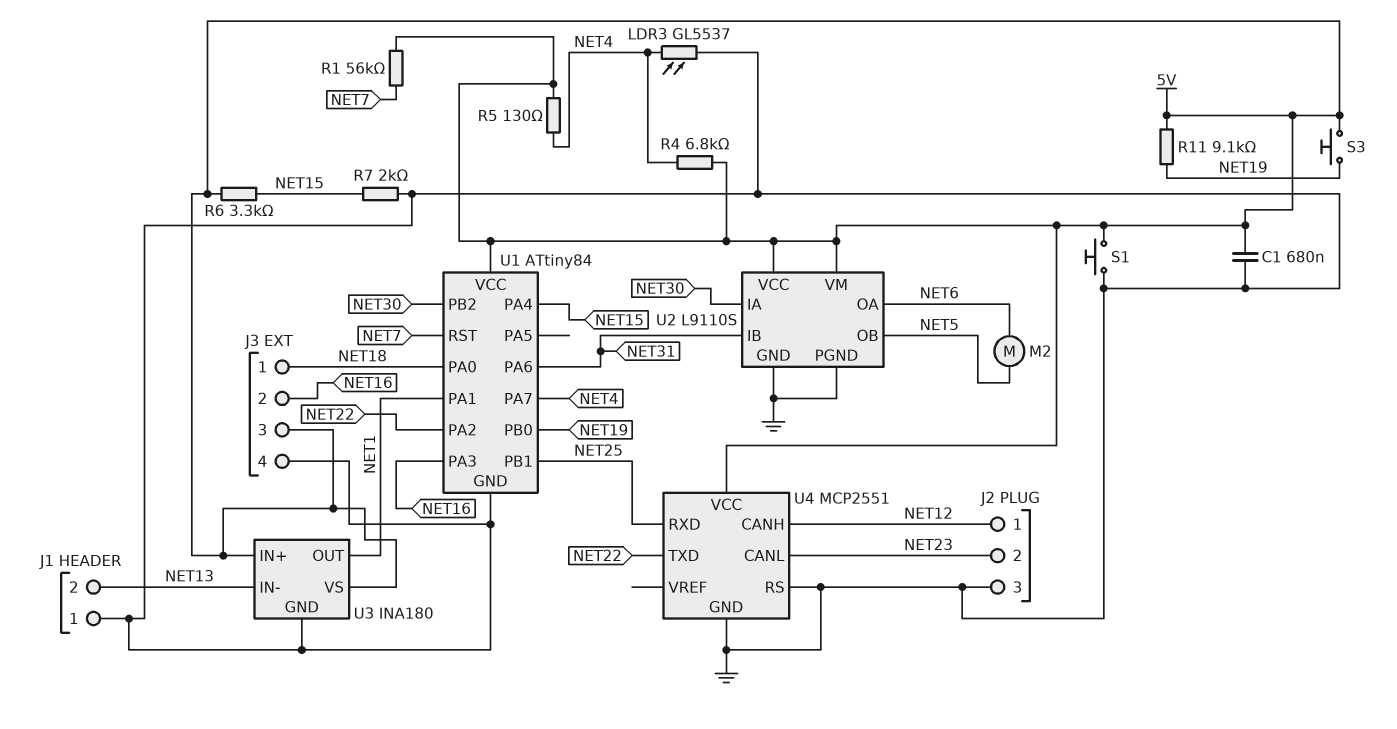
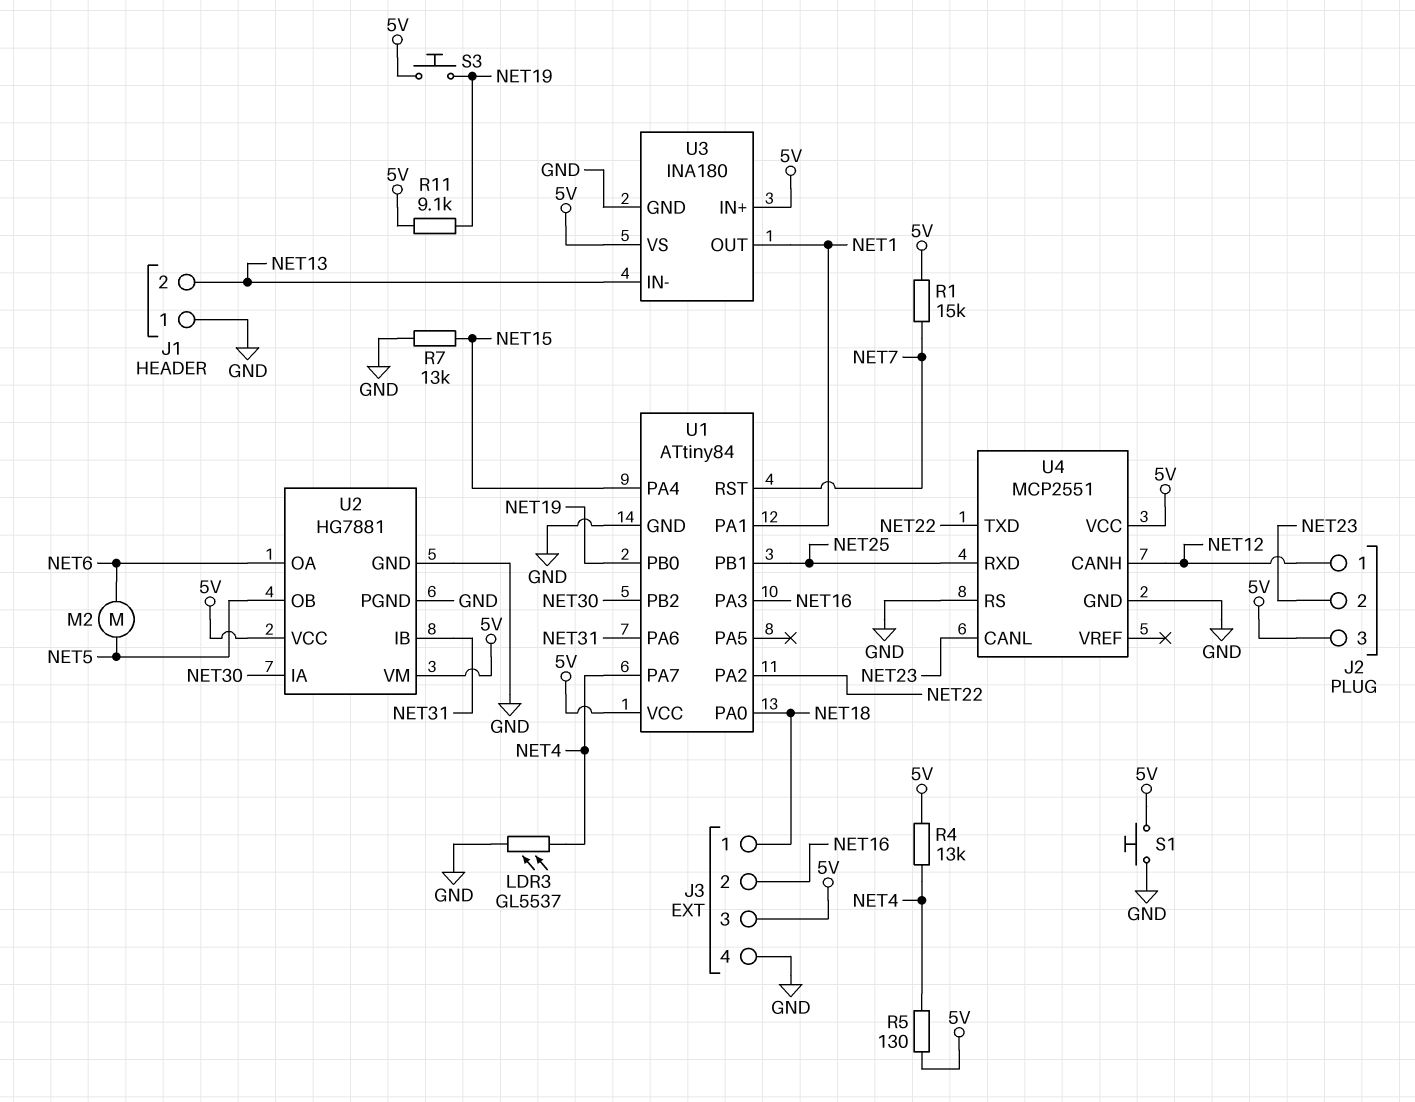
C1: 680nF (5V, GND) -> none
J2 pin 3: GND -> 5V
R1: 56k (5V, NET7) -> 15k (5V, NET7)
R4: 6.8k (5V, NET4) -> 13k (5V, NET4)
R6: 3.3k (5V, NET15) -> none
R7: 2k (GND, NET15) -> 13k (GND, NET15)
U2: L9110S -> HG7881

